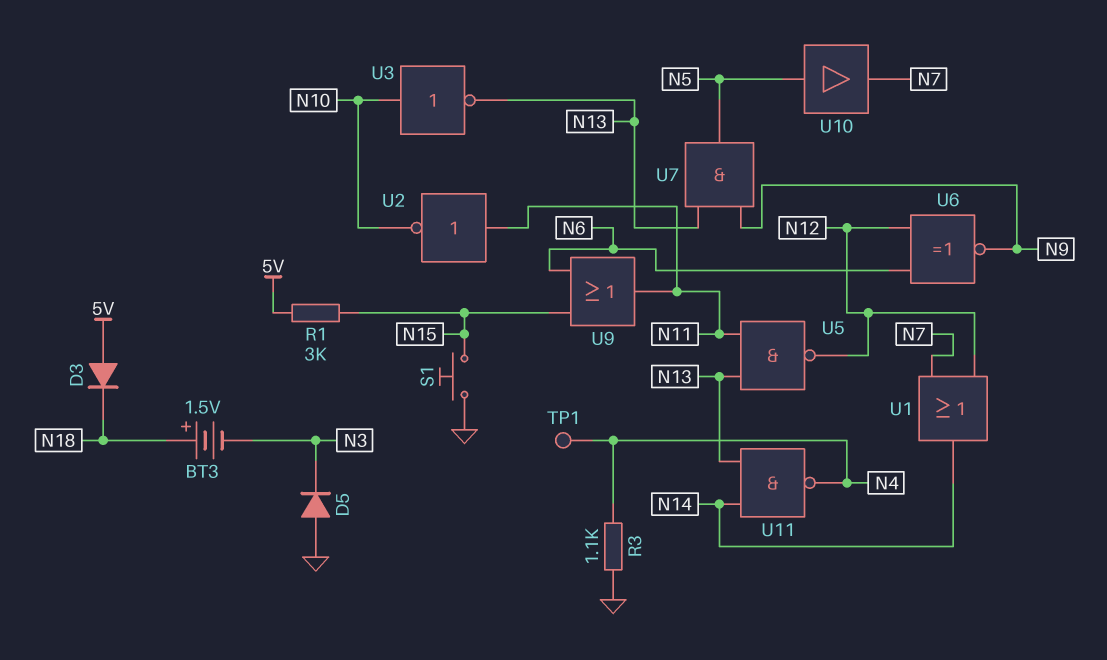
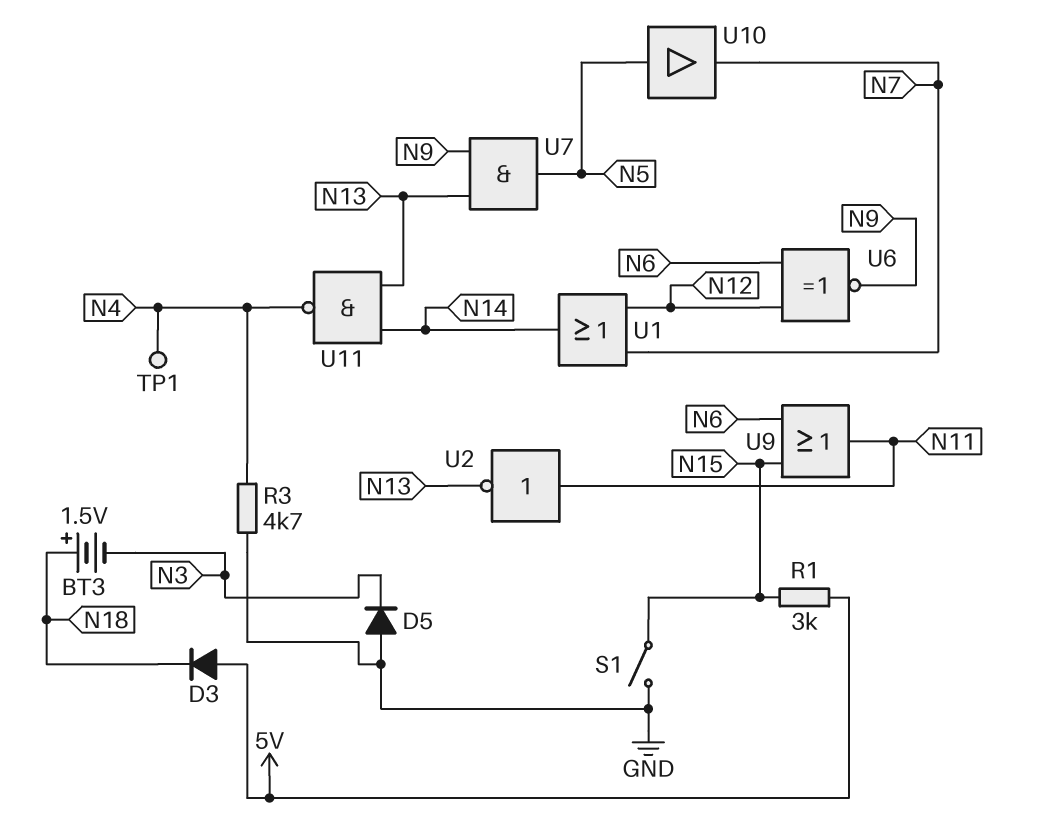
R3: 1.1k (GND, N4) -> 4.7k (GND, N4)
S1: button (GND, N15) -> switch (GND, N15)
U2: NOT (in N11, out N10) -> NOT (in N11, out N13)
U3: NOT (in N10, out N13) -> none
U5: NAND (in N11, in N13, out N12) -> none

